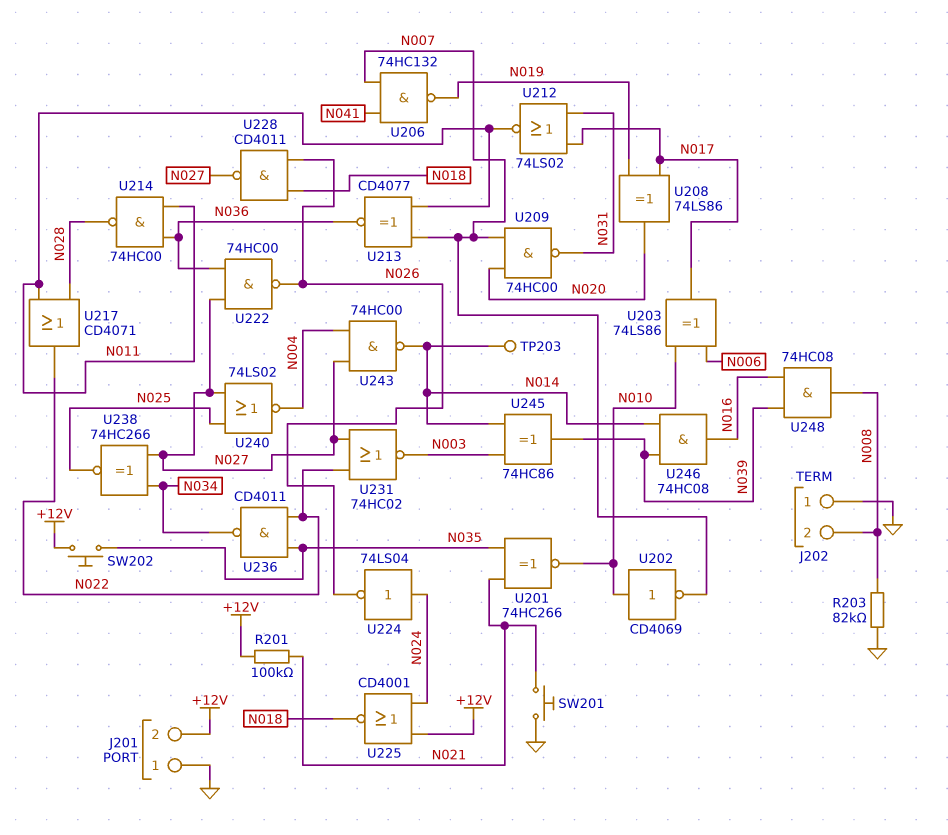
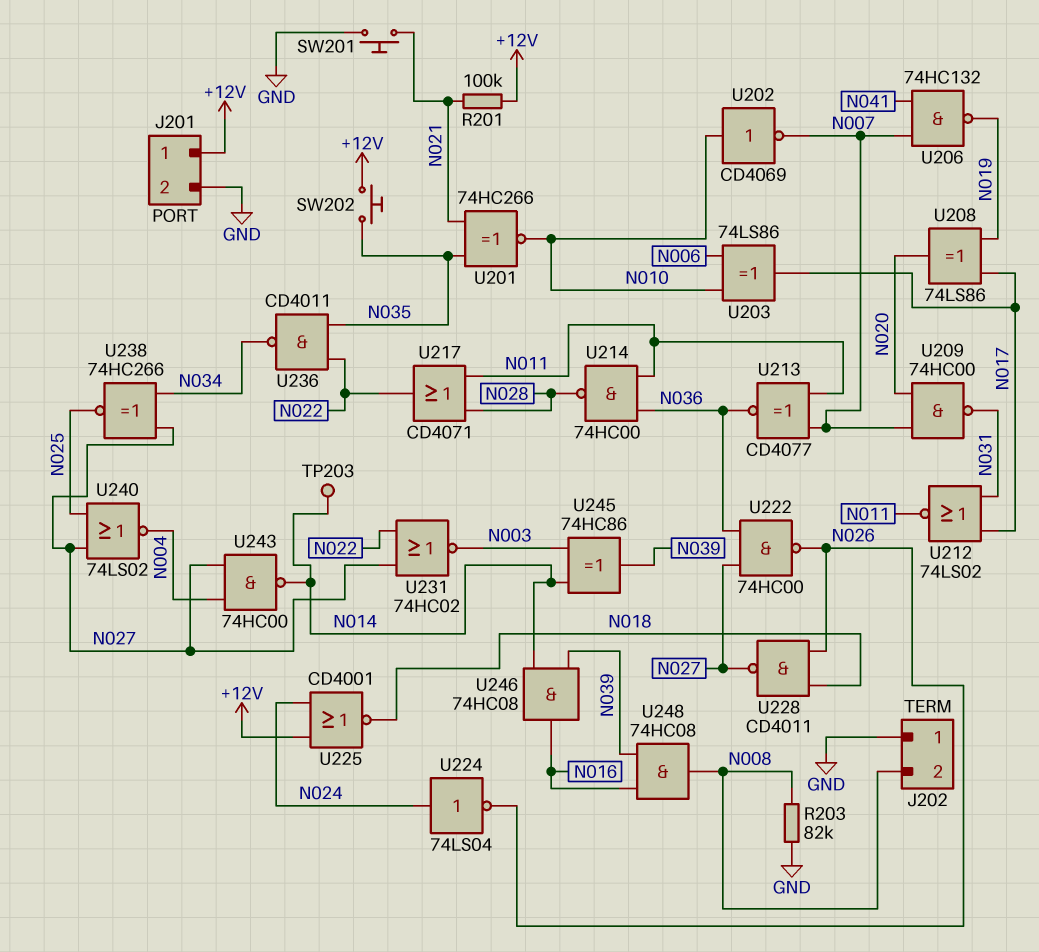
J201 pin 1: GND -> +12V
J201 pin 2: +12V -> GND

